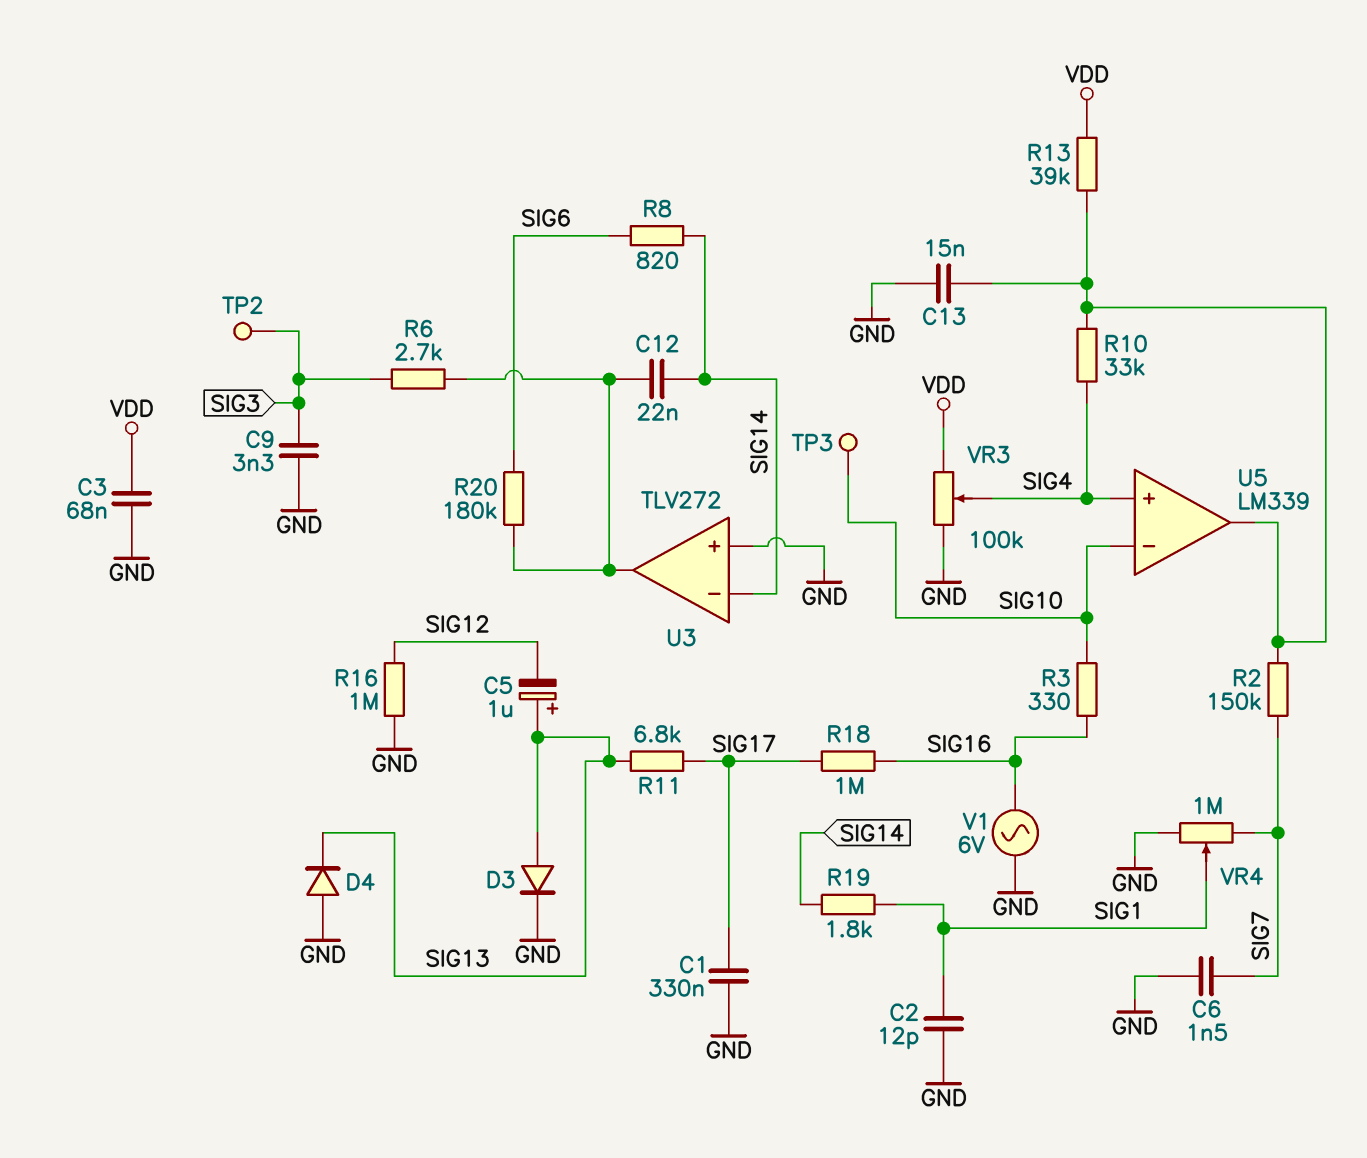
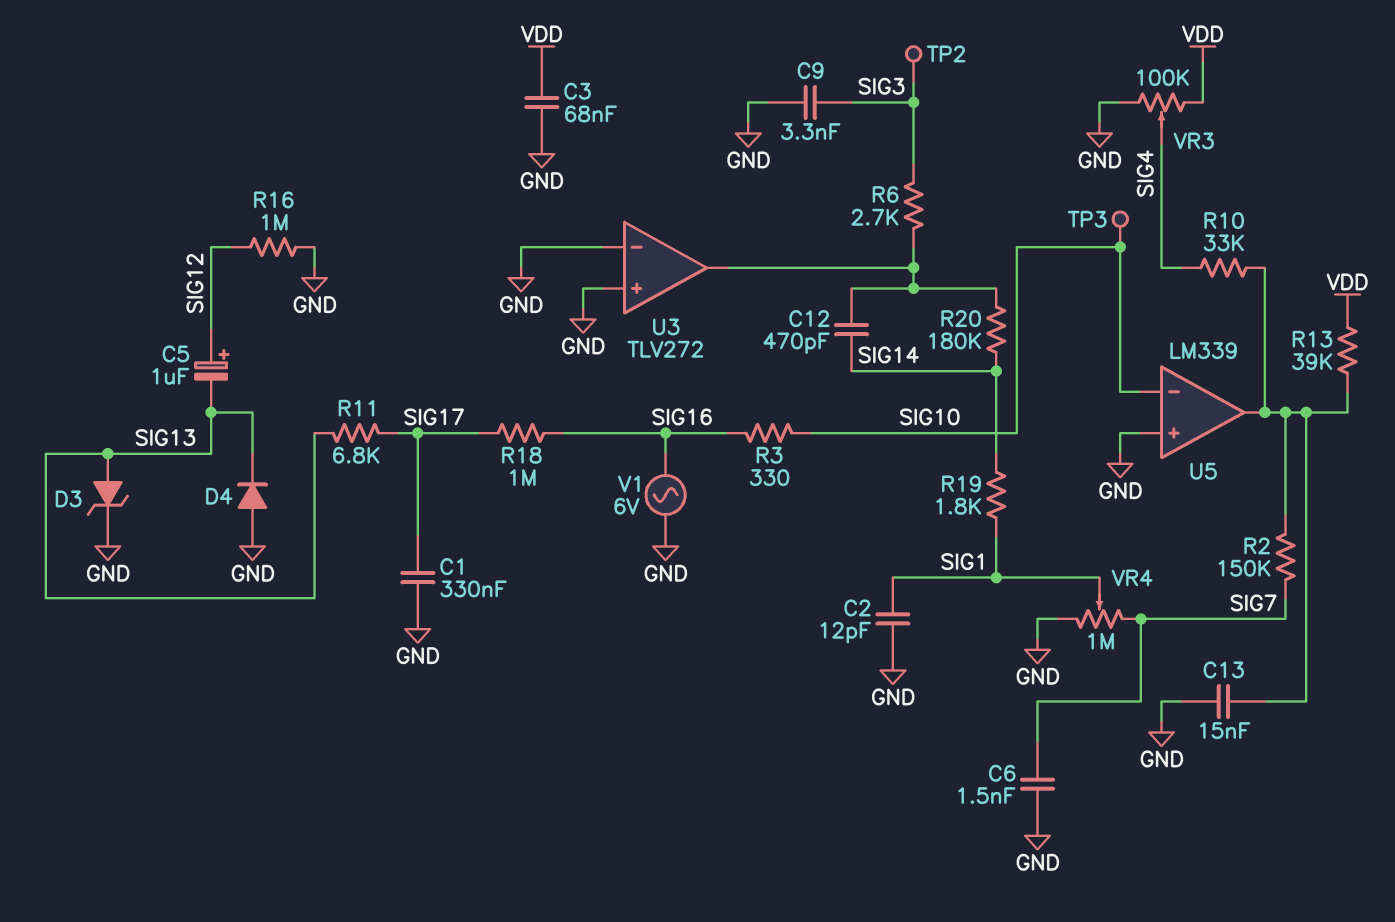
C5: 1uF (plus SIG13, minus SIG12) -> 1uF (plus SIG12, minus SIG13)
C12: 22nF (SIG14, U3/out) -> 470pF (SIG14, U3/out)
D3: diode (A SIG13, K GND) -> zener (A SIG13, K GND)
R8: 820 (SIG6, SIG14) -> none
R20: 180k (SIG6, U3/out) -> 180k (SIG14, U3/out)
U3 pin in-: SIG14 -> GND
U5 pin in+: SIG4 -> GND

